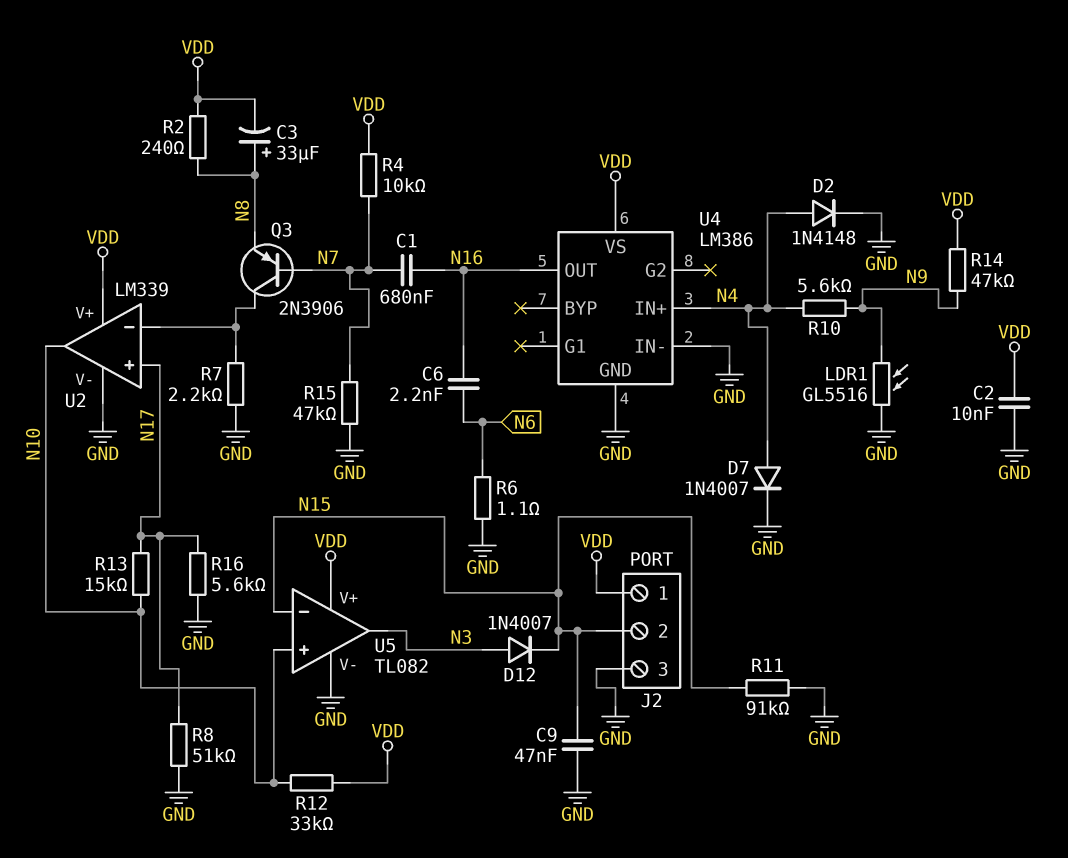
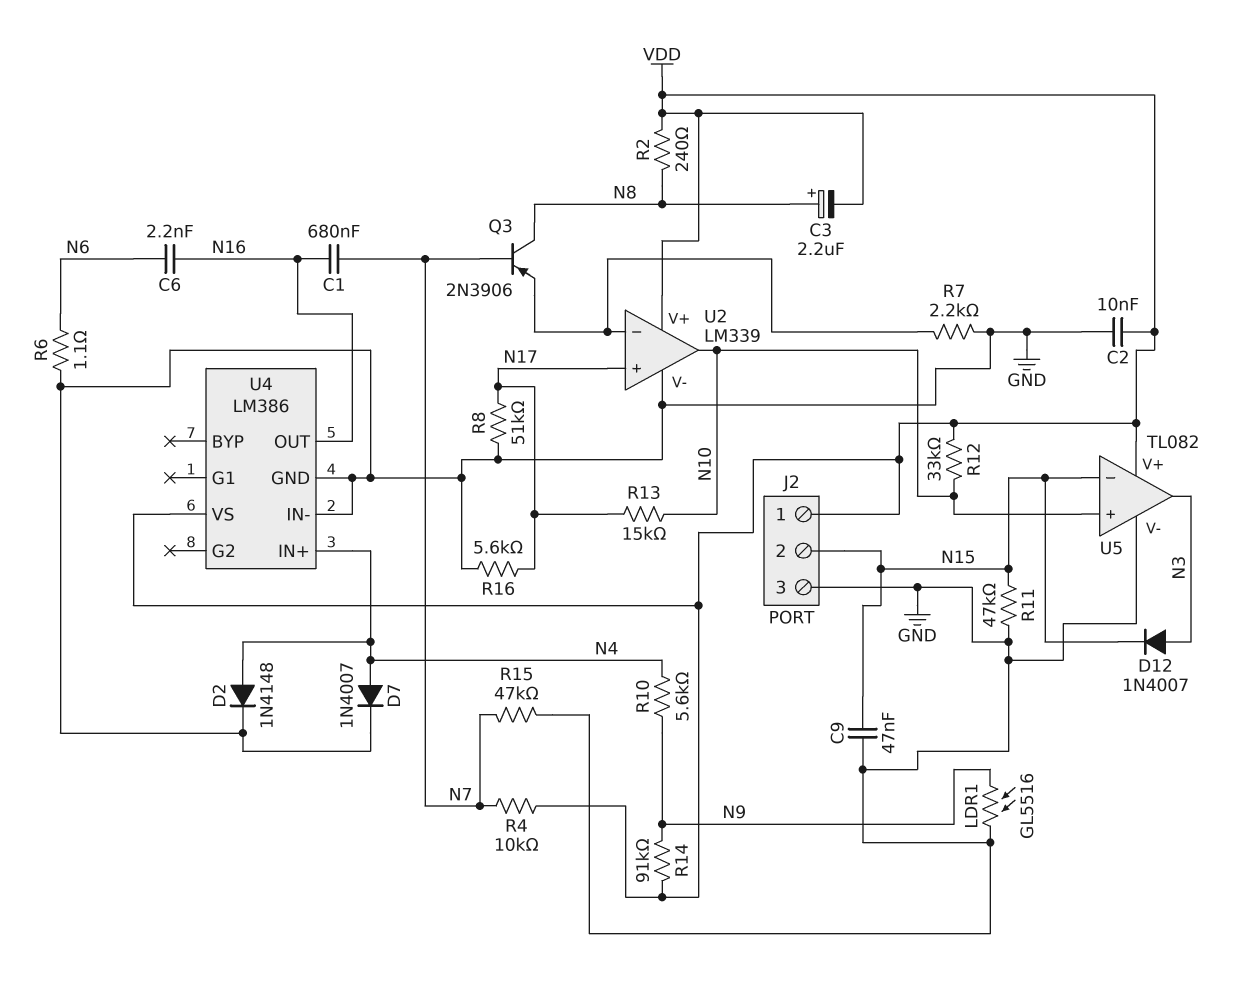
C3: 33uF (plus N8, minus VDD) -> 2.2uF (plus N8, minus VDD)
Q3: PNP 2N3906 (B N7, C U2/in-, E N8) -> PNP 2N3906 (B N7, C N8, E U2/in-)
R11: 91k (GND, N15) -> 47k (GND, N15)
R14: 47k (N9, VDD) -> 91k (N9, VDD)

